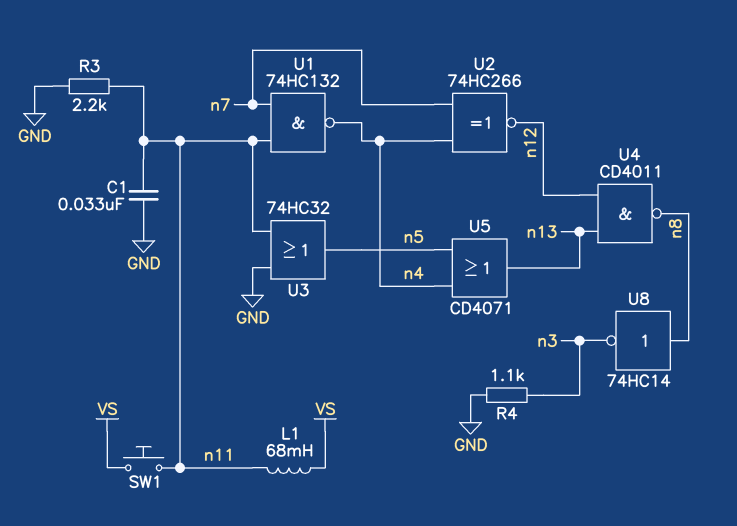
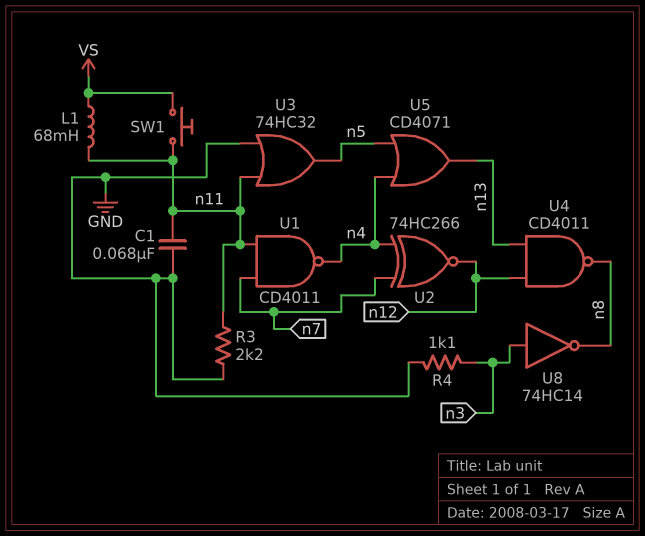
C1: 33nF (GND, n11) -> 68nF (GND, n11)
U1: NAND 74HC132 (in n7, in n11, out n4) -> NAND CD4011 (in n7, in n11, out n4)
U8: NOT 74HC14 (in n8, out n3) -> NOT 74HC14 (in n3, out n8)

